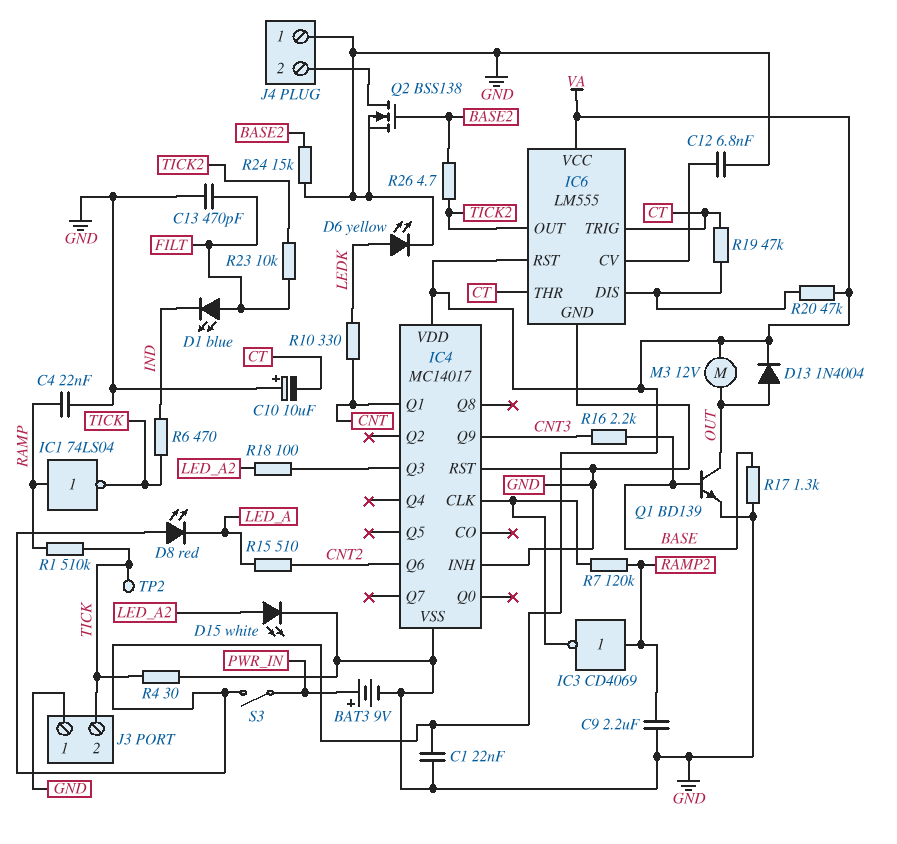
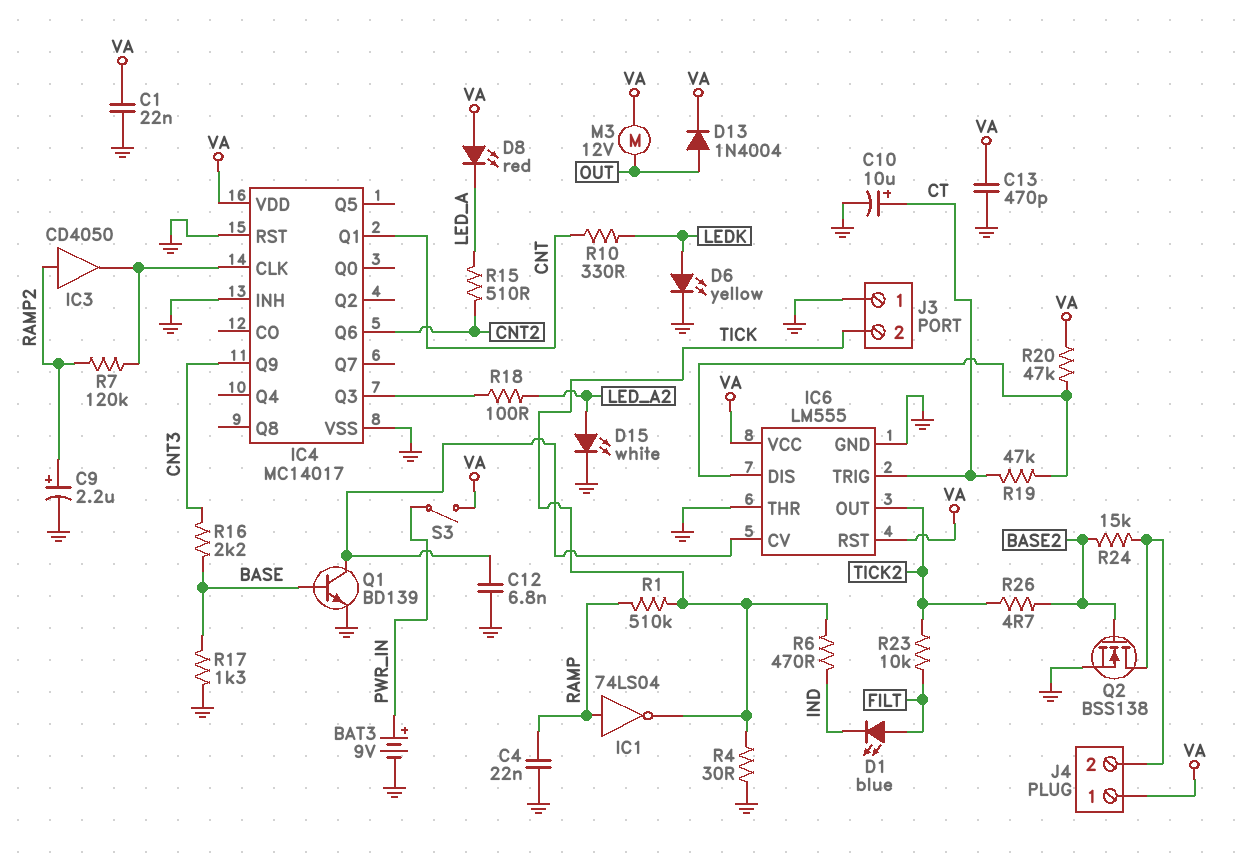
C9: 2.2uF (GND, RAMP2) -> 2.2uF (plus RAMP2, minus GND)
C10: 10uF (plus GND, minus CT) -> 10uF (plus CT, minus GND)
C13: 470pF (FILT, GND) -> 470pF (GND, VA)
IC3: NOT CD4069 (in RAMP2, out IC4/CLK) -> buffer CD4050 (in RAMP2, out IC4/CLK)
IC6 pin THR: CT -> GND
J4 pin 1: GND -> VA
Q1: NPN BD139 (B BASE, C OUT, E GND) -> NPN BD139 (B BASE, C IC6/CV, E GND)
R24: 15k (BASE2, GND) -> 15k (BASE2, J4/2)
TP2: test point (TICK) -> none

